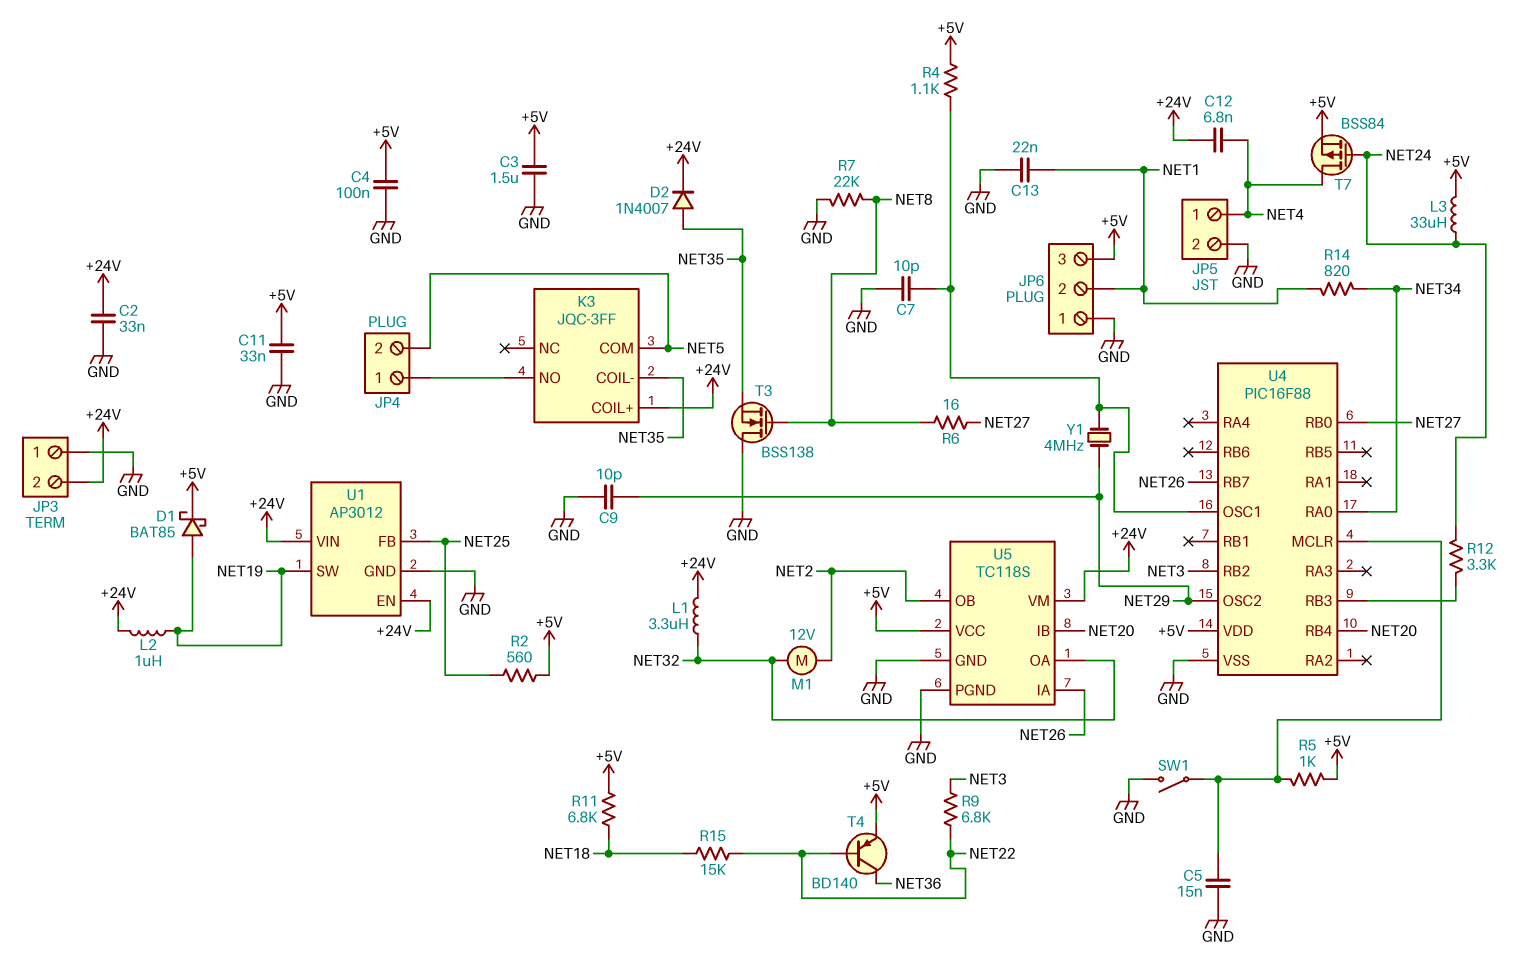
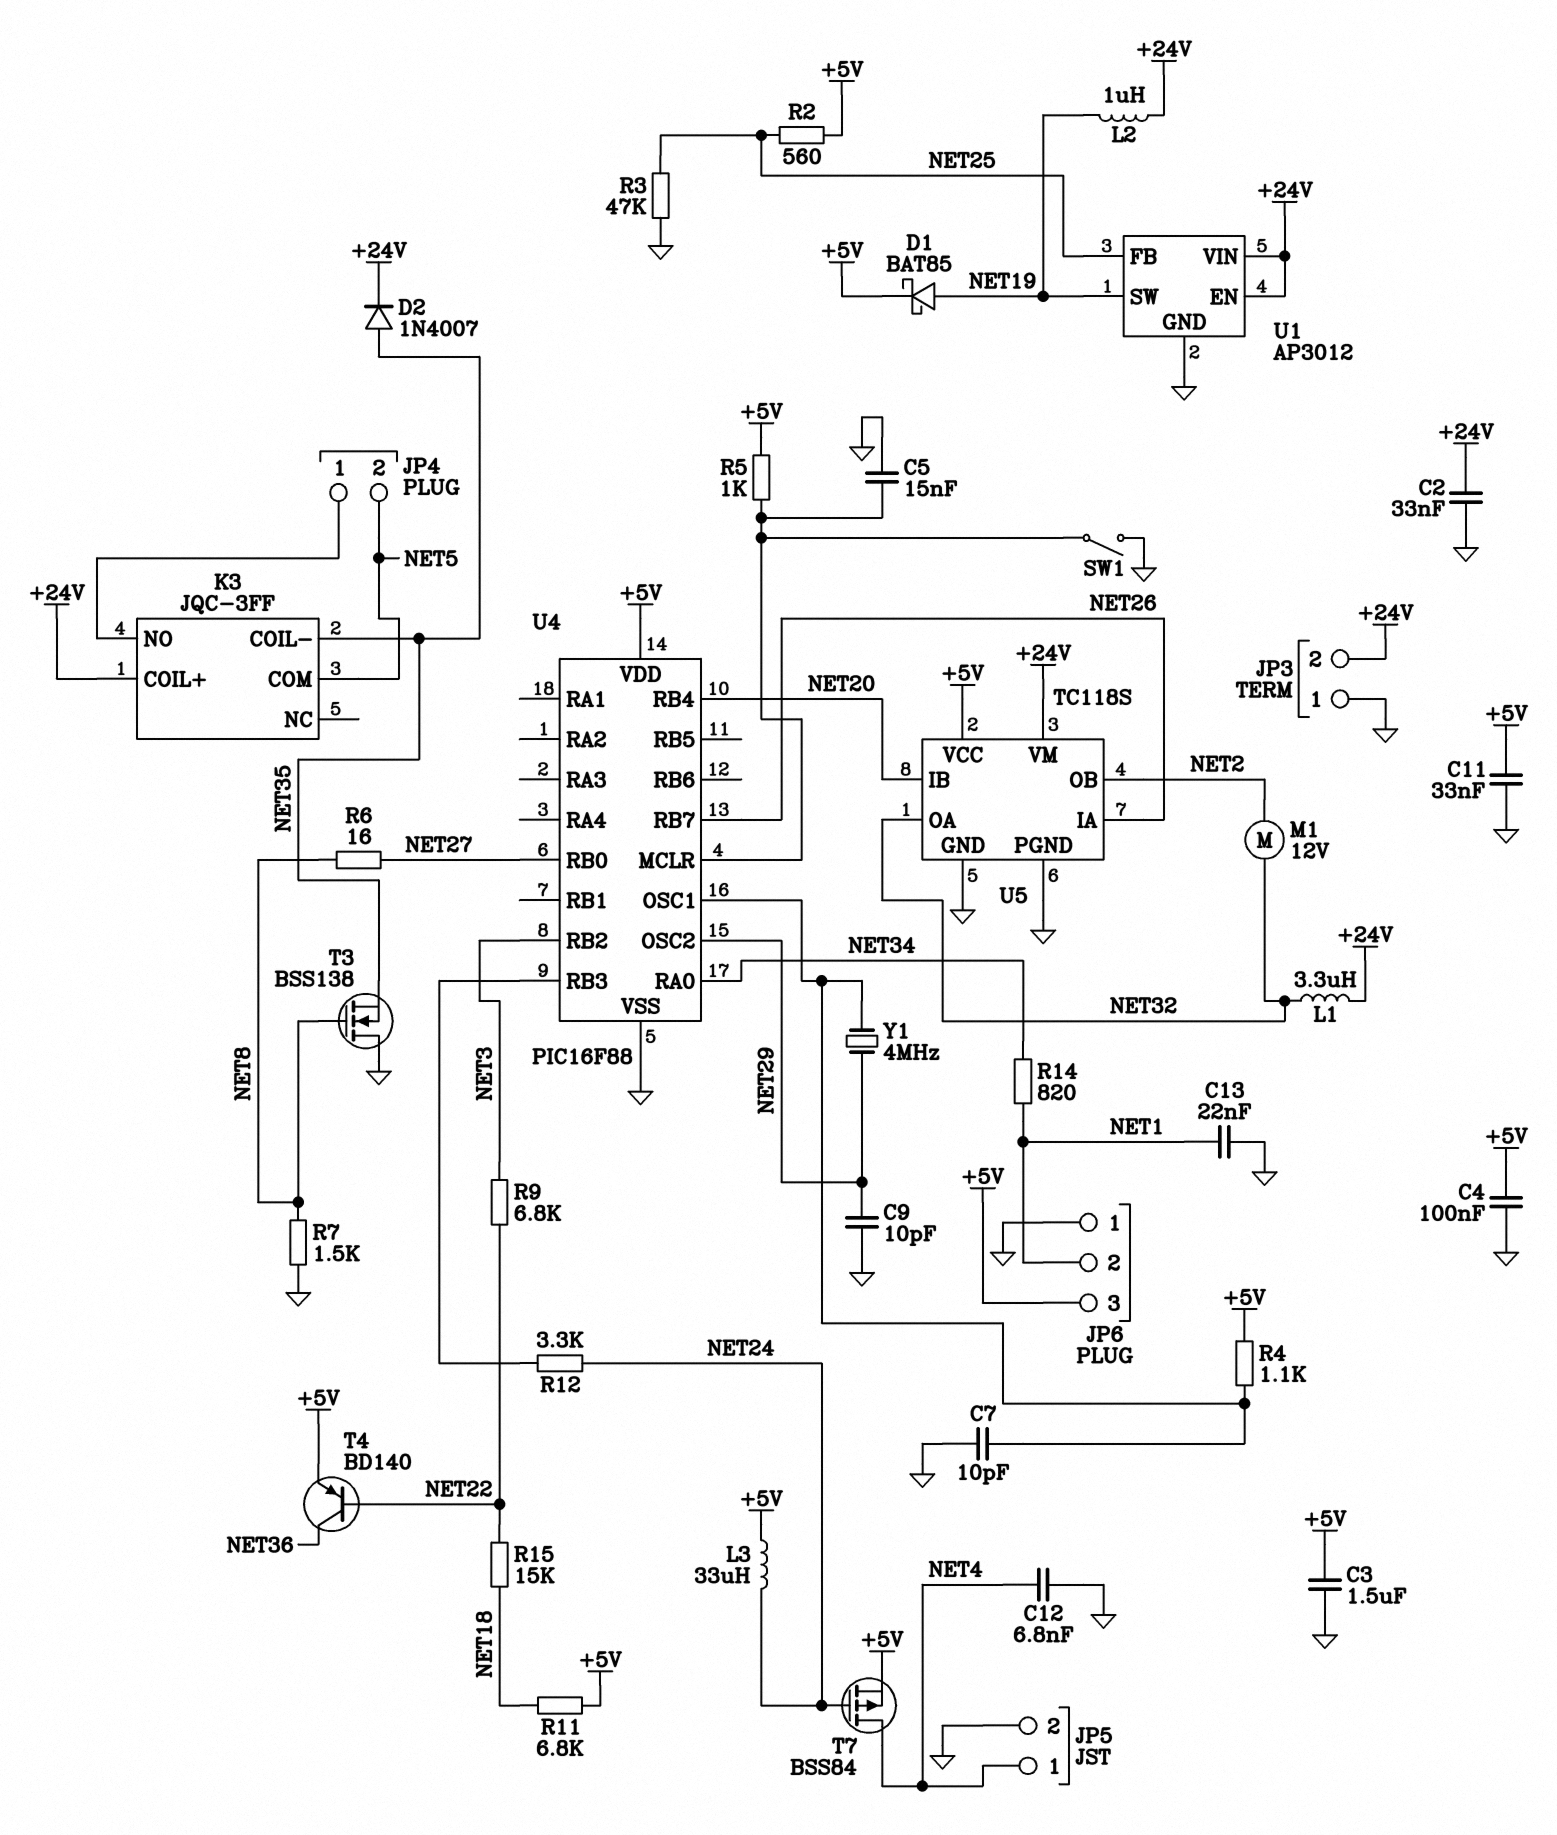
C12: 6.8nF (+24V, NET4) -> 6.8nF (GND, NET4)
R3: none -> 47k (GND, NET25)
R7: 22k (GND, NET8) -> 1.5k (GND, NET8)

